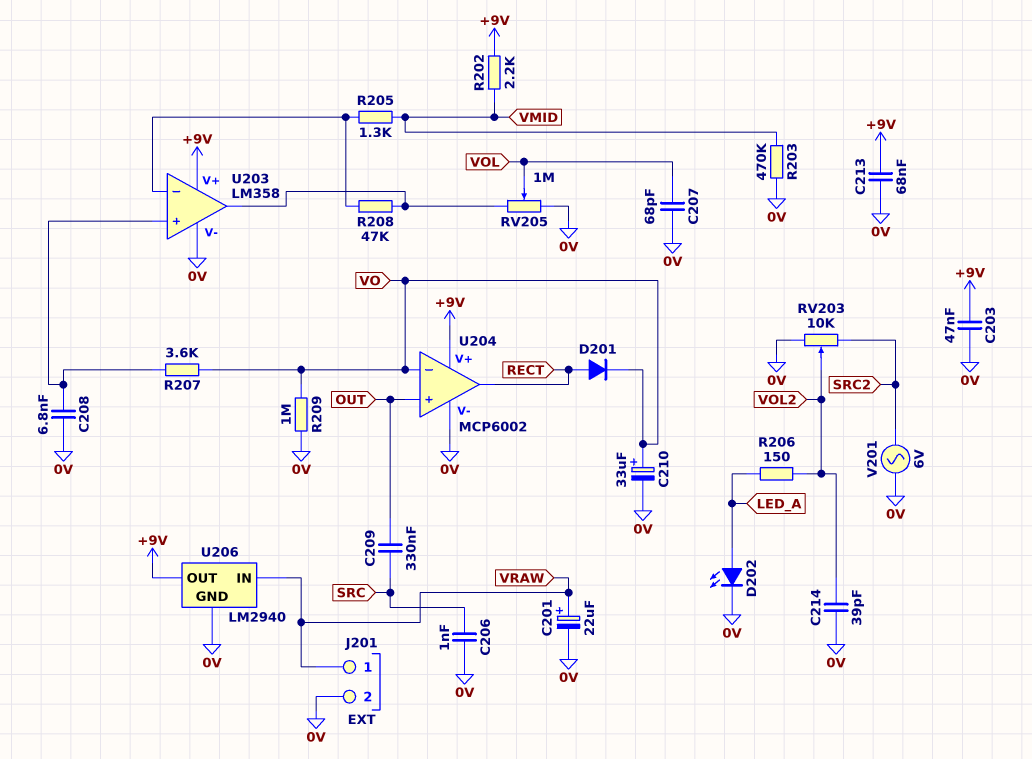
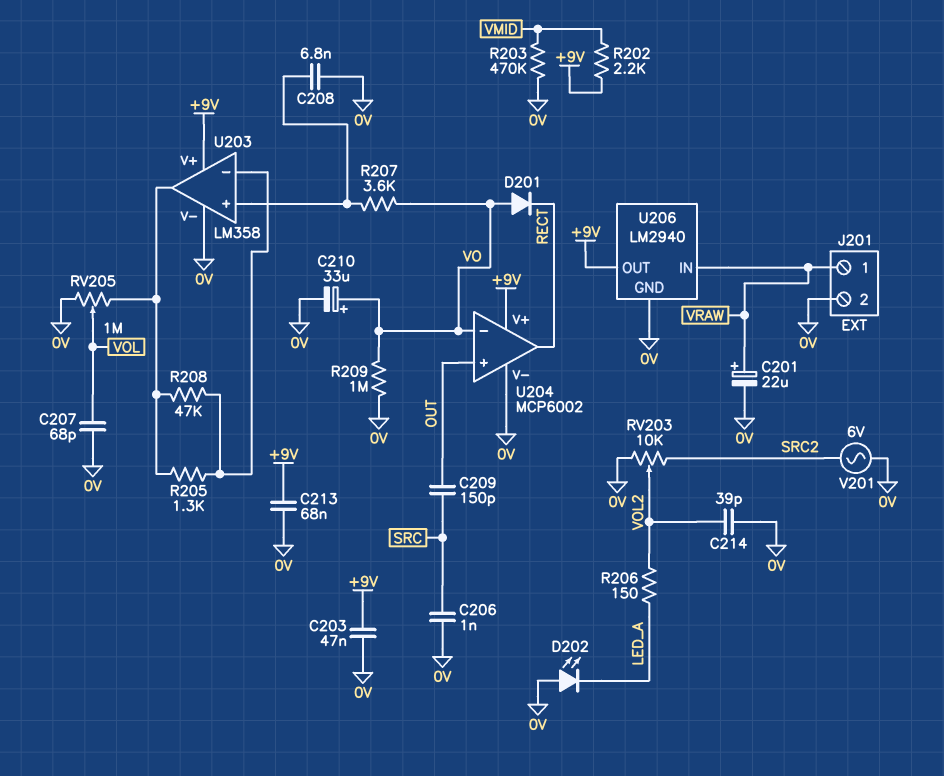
C209: 330nF (OUT, SRC) -> 150pF (OUT, SRC)
D201: diode (A RECT, K VO) -> diode (A VO, K RECT)
D202: LED (A LED_A, K 0V) -> LED (A 0V, K LED_A)
R205: 1.3k (U203/in-, VMID) -> 1.3k (U203/in-, U203/out)

